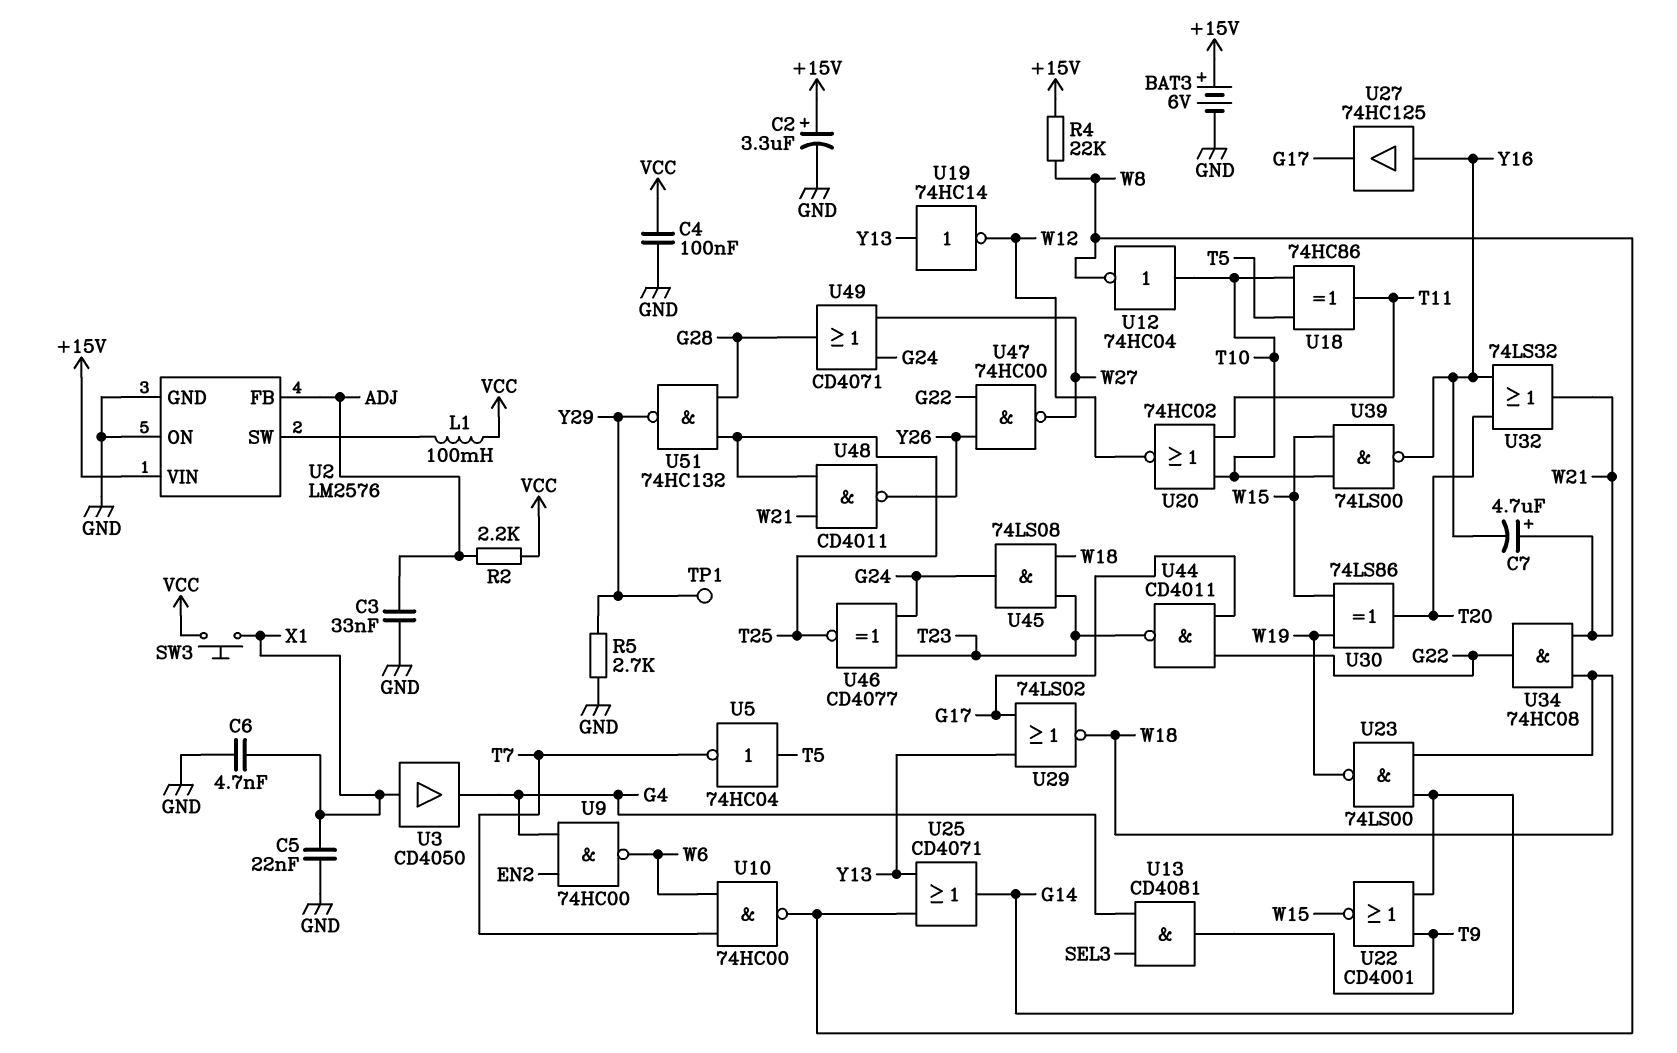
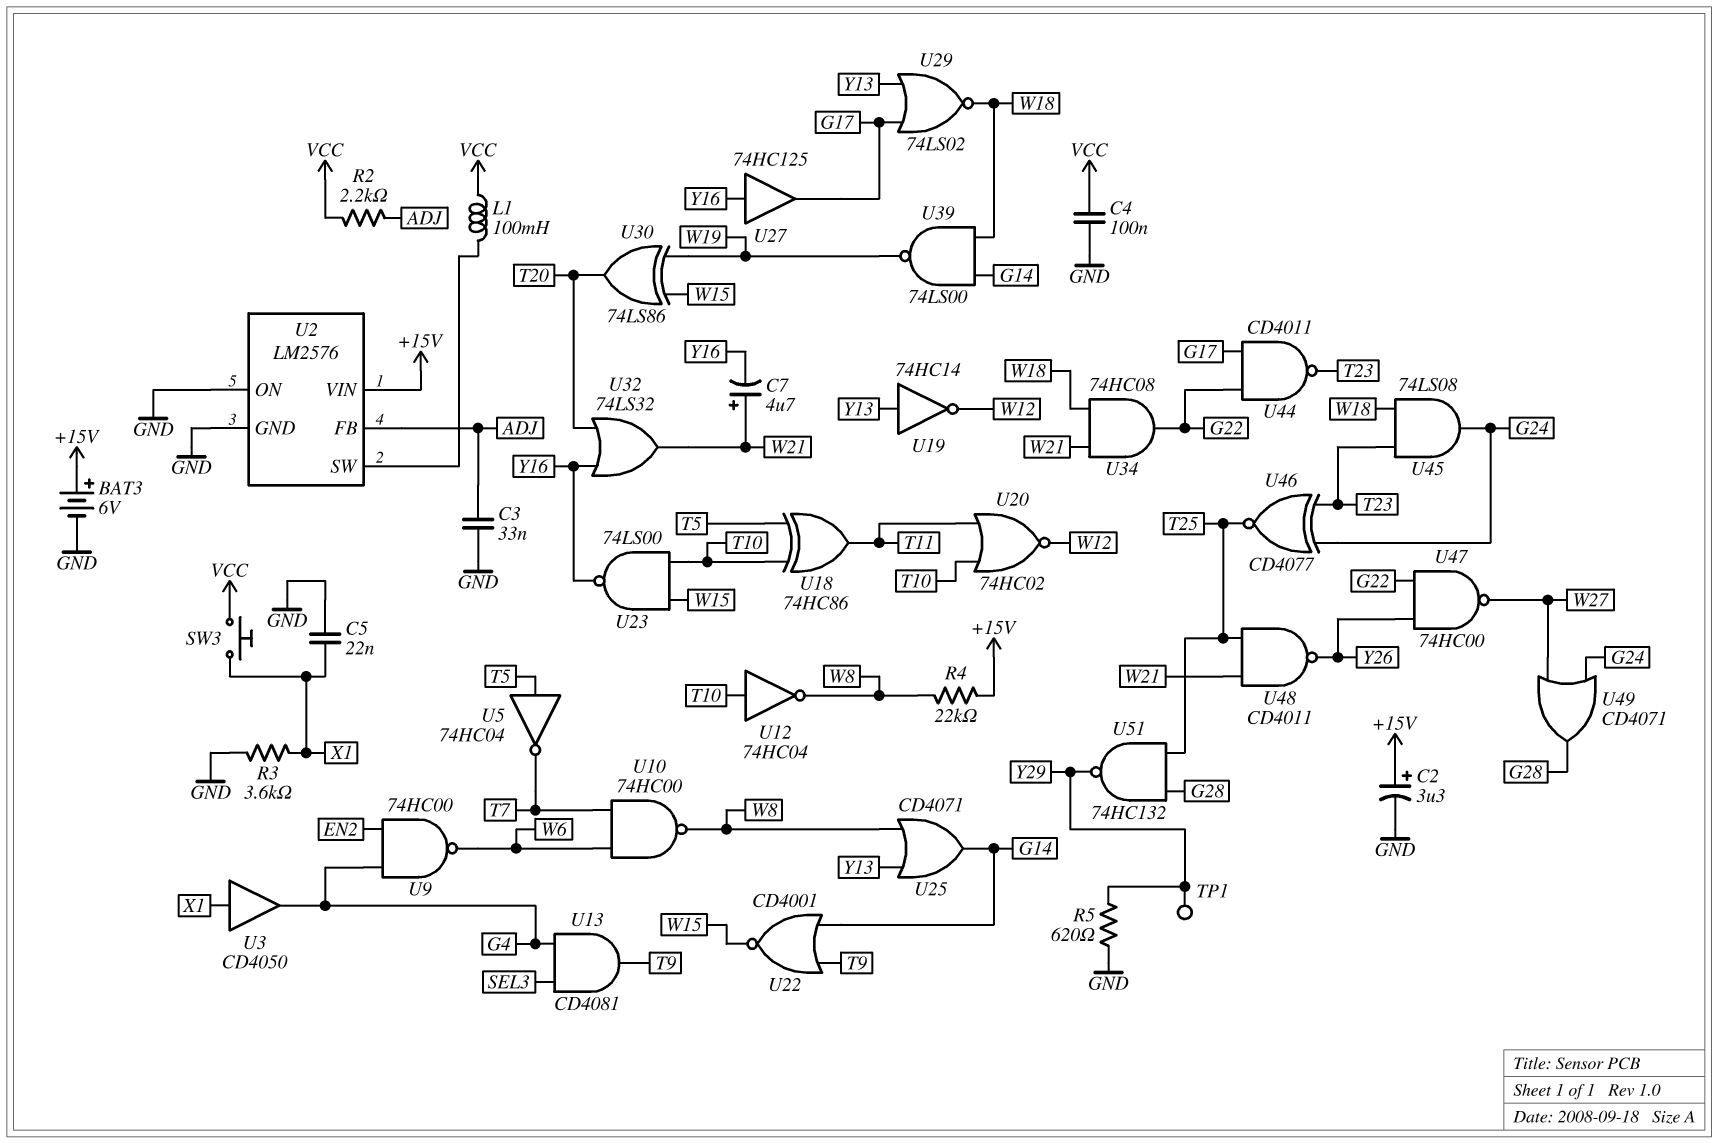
C6: 4.7nF (GND, X1) -> none
R3: none -> 3.6k (GND, X1)
R5: 2.7k (GND, Y29) -> 620 (GND, Y29)
U23: NAND 74LS00 (in G14, in W18, out W19) -> NAND 74LS00 (in T10, in W15, out Y16)
U39: NAND 74LS00 (in T10, in W15, out Y16) -> NAND 74LS00 (in G14, in W18, out W19)

